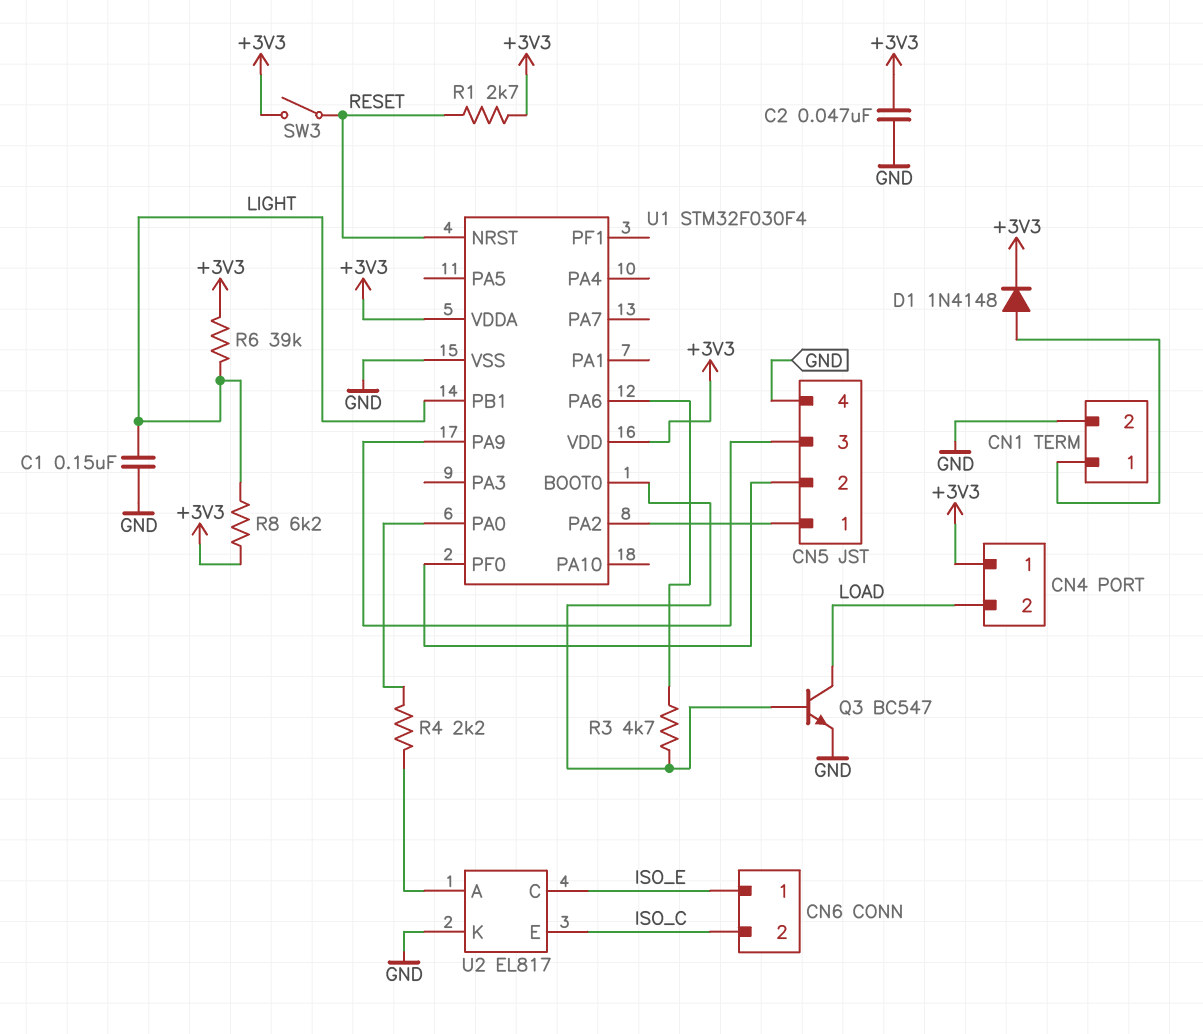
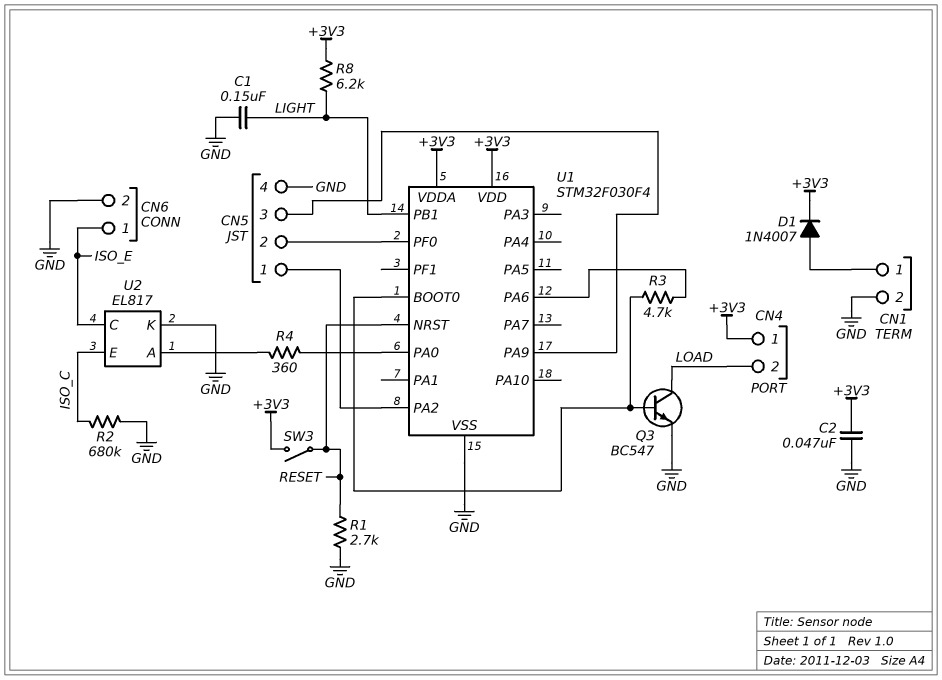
CN6 pin 2: ISO_C -> GND
D1: diode 1N4148 (A CN1/1, K +3V3) -> diode 1N4007 (A CN1/1, K +3V3)
R1: 2.7k (+3V3, RESET) -> 2.7k (GND, RESET)
R2: none -> 680k (GND, ISO_C)
R4: 2.2k (U1/PA0, U2/A) -> 360 (U1/PA0, U2/A)
R6: 39k (+3V3, LIGHT) -> none

